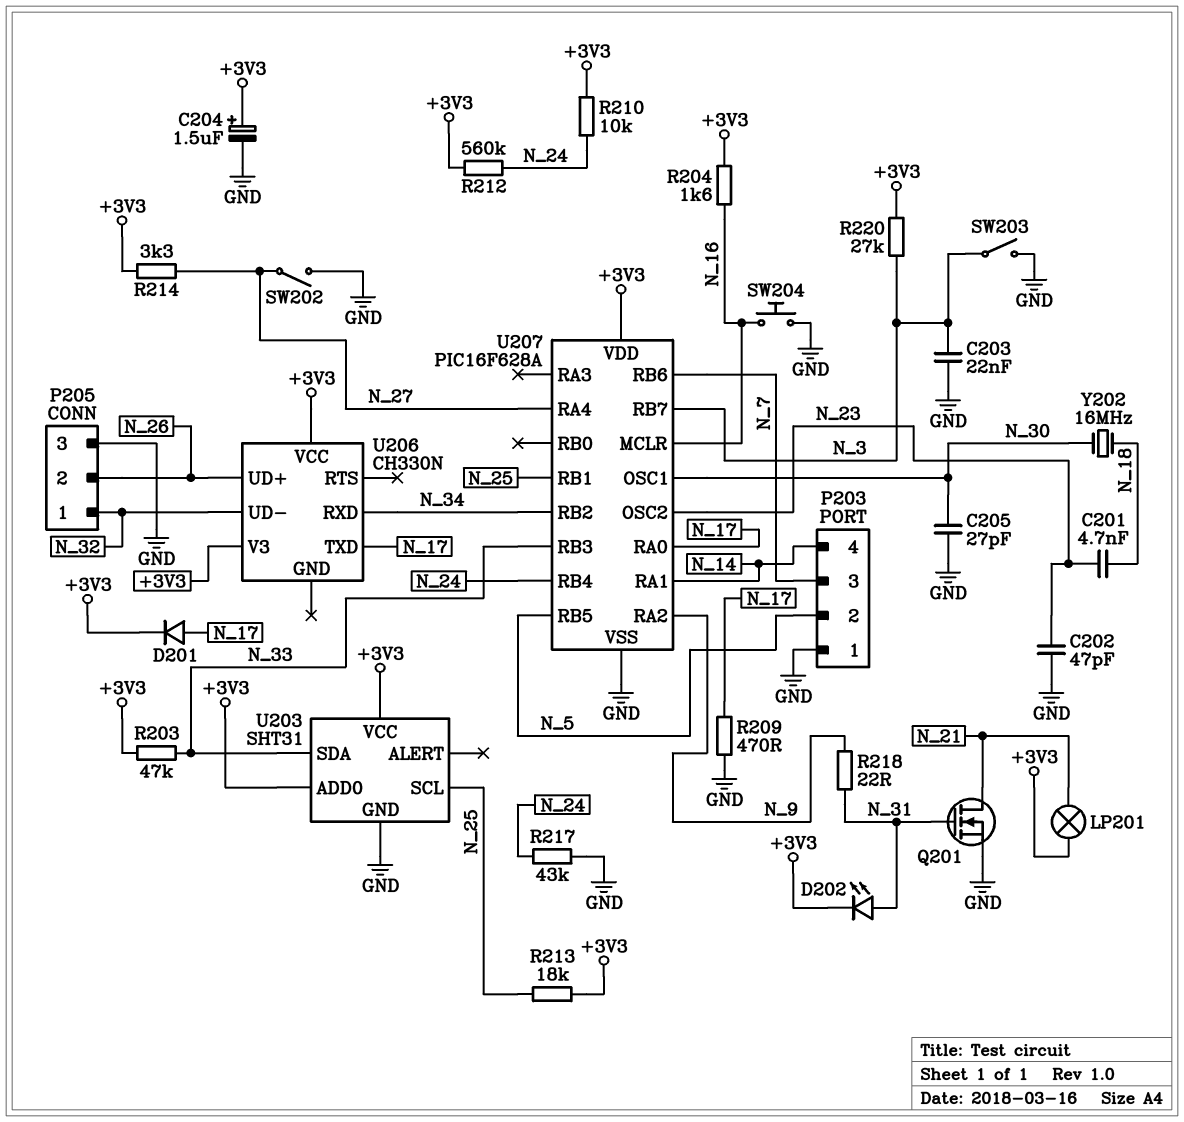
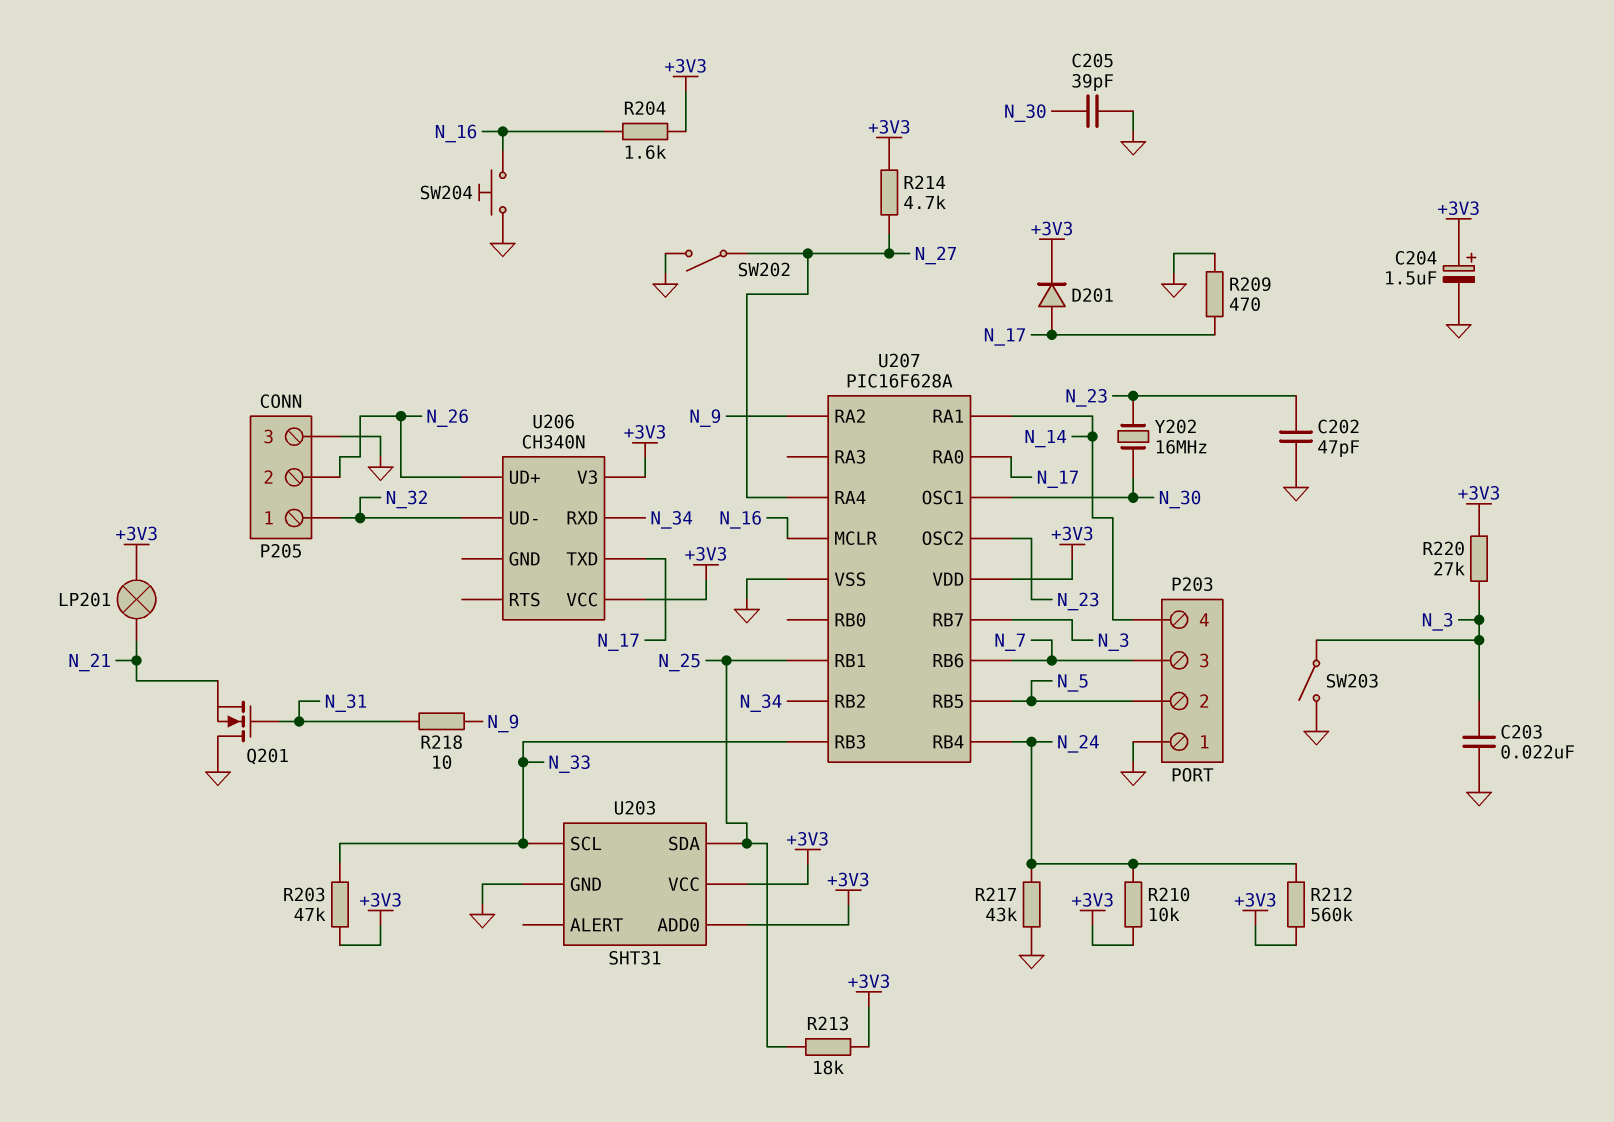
C201: 4.7nF (N_18, N_23) -> none
C205: 27pF (GND, N_30) -> 39pF (GND, N_30)
D202: LED (A N_31, K +3V3) -> none
Q201: NMOS (G N_31, D N_21, S GND) -> NMOS (G N_31, D GND, S N_21)
R214: 3.3k (+3V3, N_27) -> 4.7k (+3V3, N_27)
R218: 22 (N_9, N_31) -> 10 (N_9, N_31)
U203 pin SCL: N_25 -> N_33
U203 pin SDA: N_33 -> N_25
U206: CH330N -> CH340N
Y202: 16MHz (N_18, N_30) -> 16MHz (N_23, N_30)

